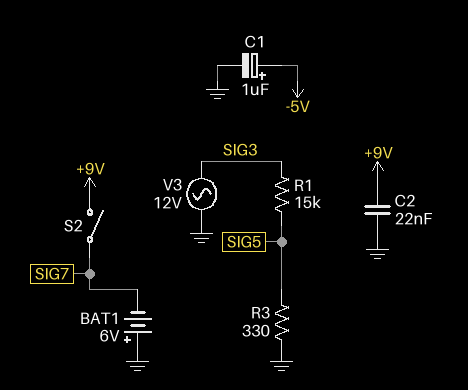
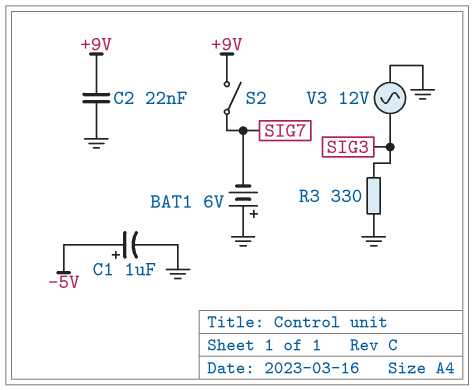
R1: 15k (SIG3, SIG5) -> none
R3: 330 (GND, SIG5) -> 330 (GND, SIG3)

